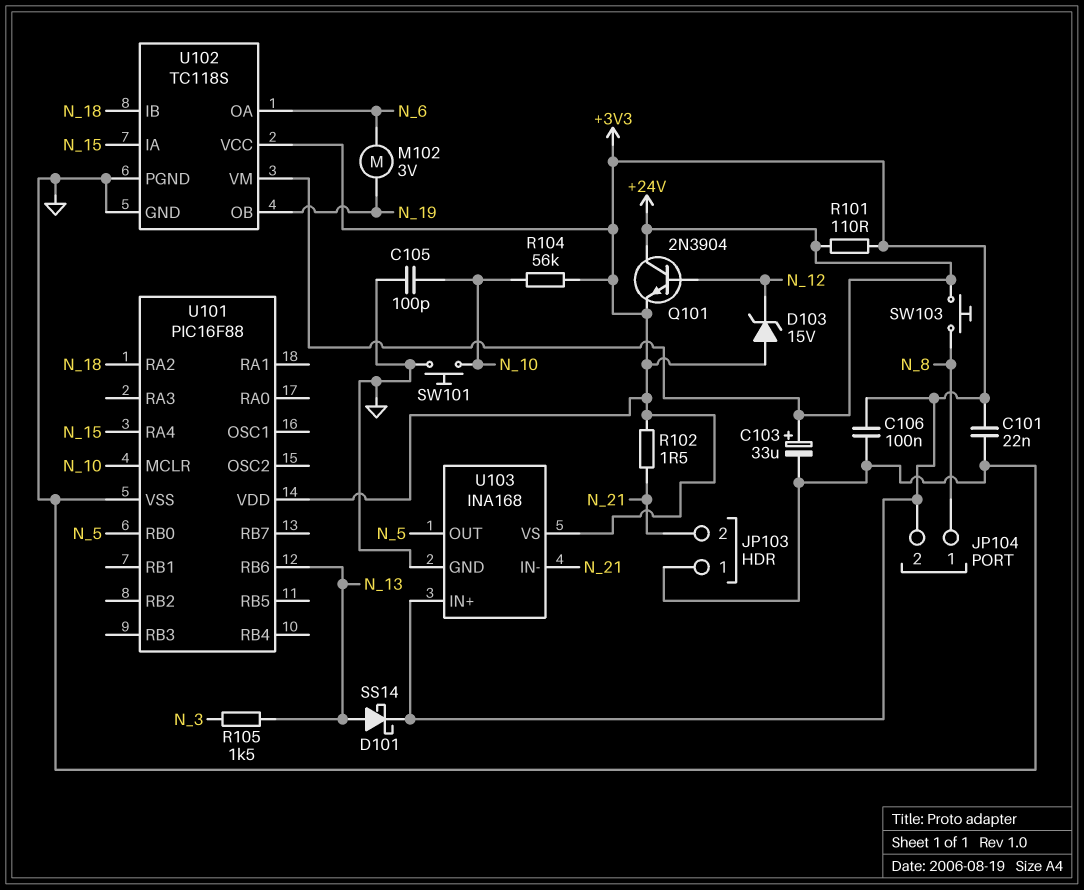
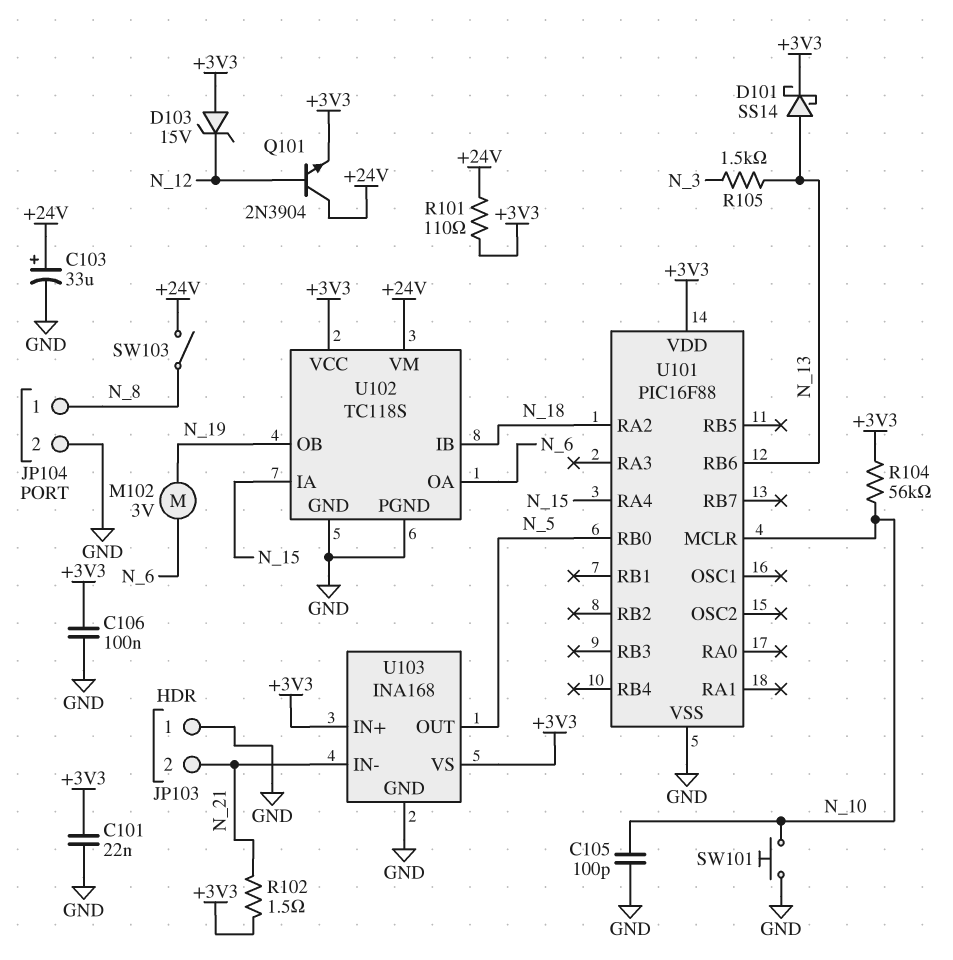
JP104 pin 2: +3V3 -> GND
SW103: button (+24V, N_8) -> switch (+24V, N_8)

